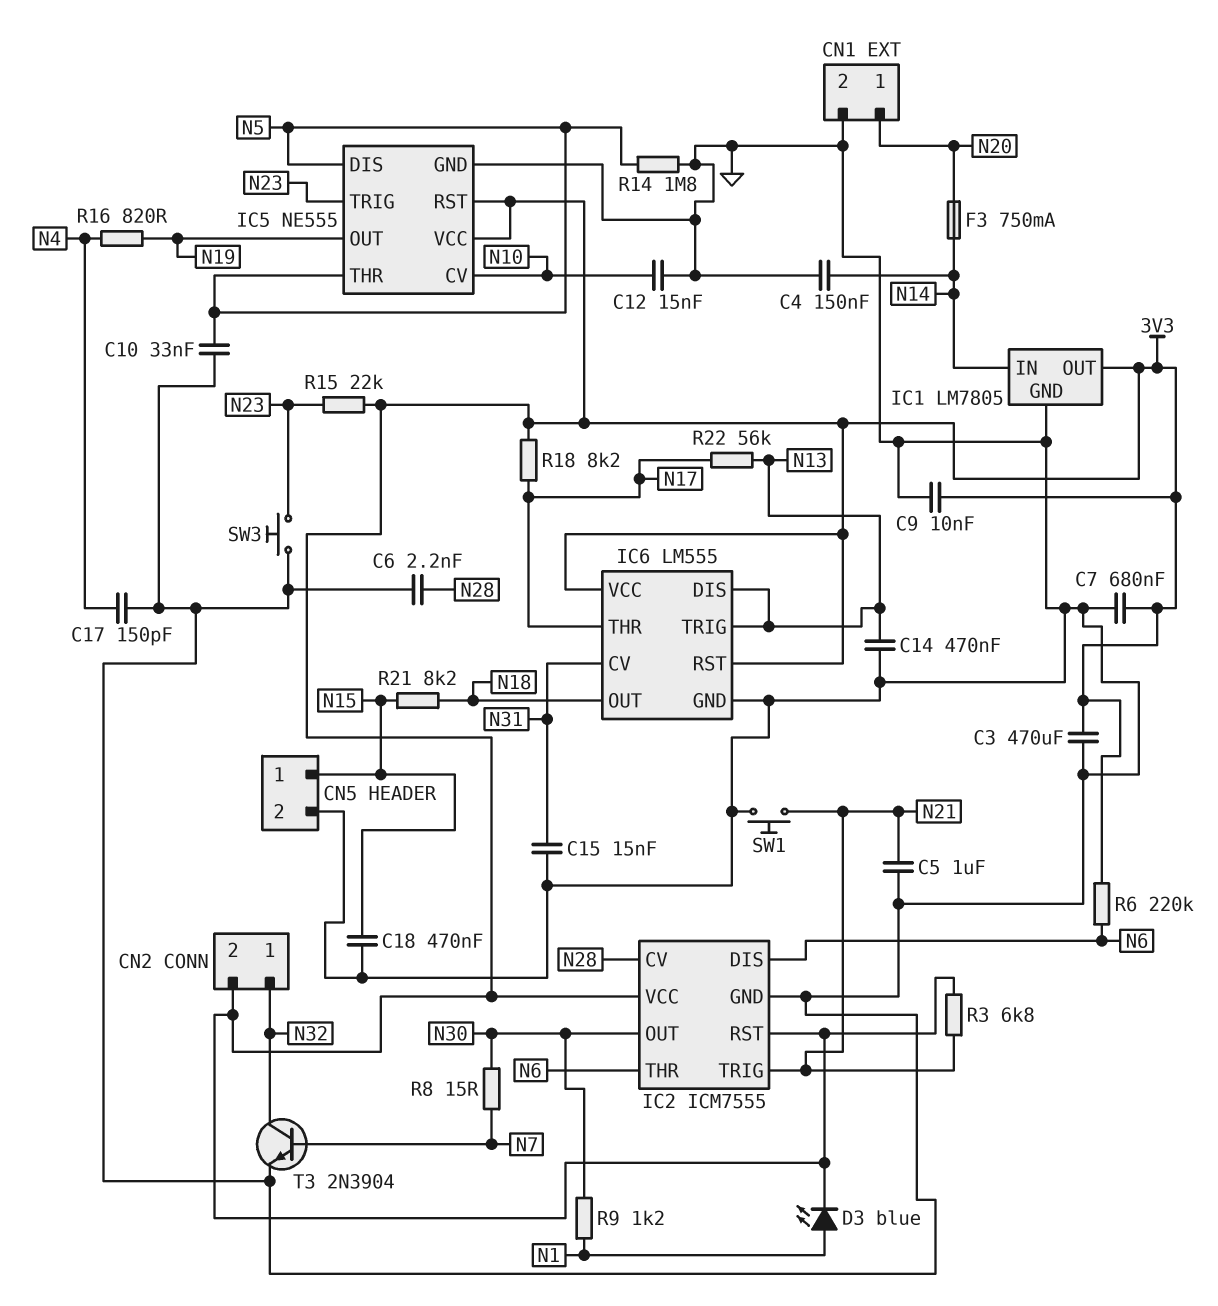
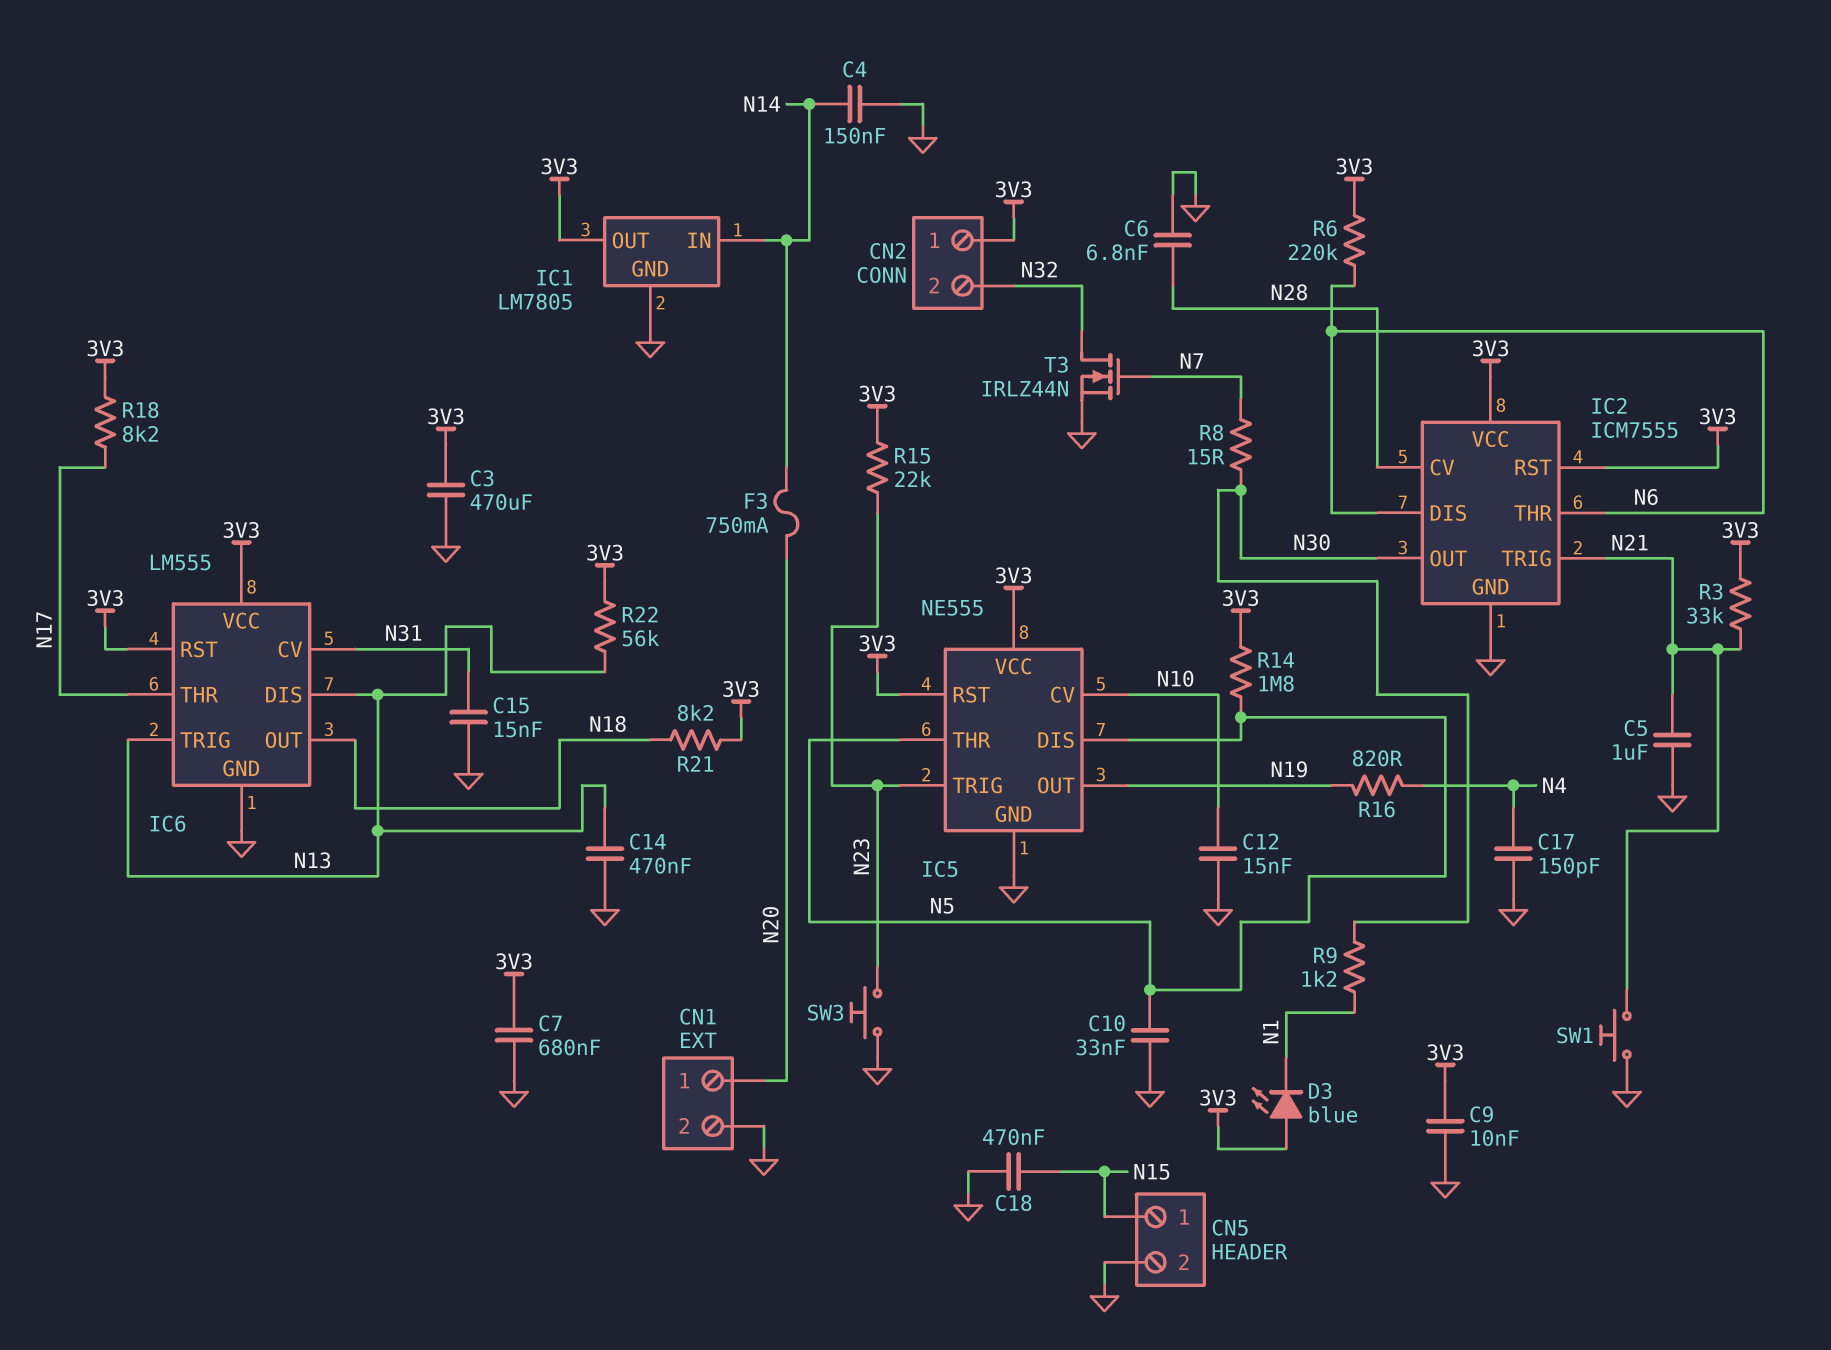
C6: 2.2nF (GND, N28) -> 6.8nF (GND, N28)
CN2 pin 1: N32 -> 3V3
CN2 pin 2: 3V3 -> N32
D3: LED blue (A N1, K 3V3) -> LED blue (A 3V3, K N1)
R3: 6.8k (3V3, N21) -> 33k (3V3, N21)
R14: 1.8M (GND, N5) -> 1.8M (3V3, N5)
R21: 8.2k (N15, N18) -> 8.2k (3V3, N18)
R22: 56k (N13, N17) -> 56k (3V3, N13)
T3: NPN 2N3904 (B N7, C N32, E GND) -> NMOS IRLZ44N (G N7, D N32, S GND)

